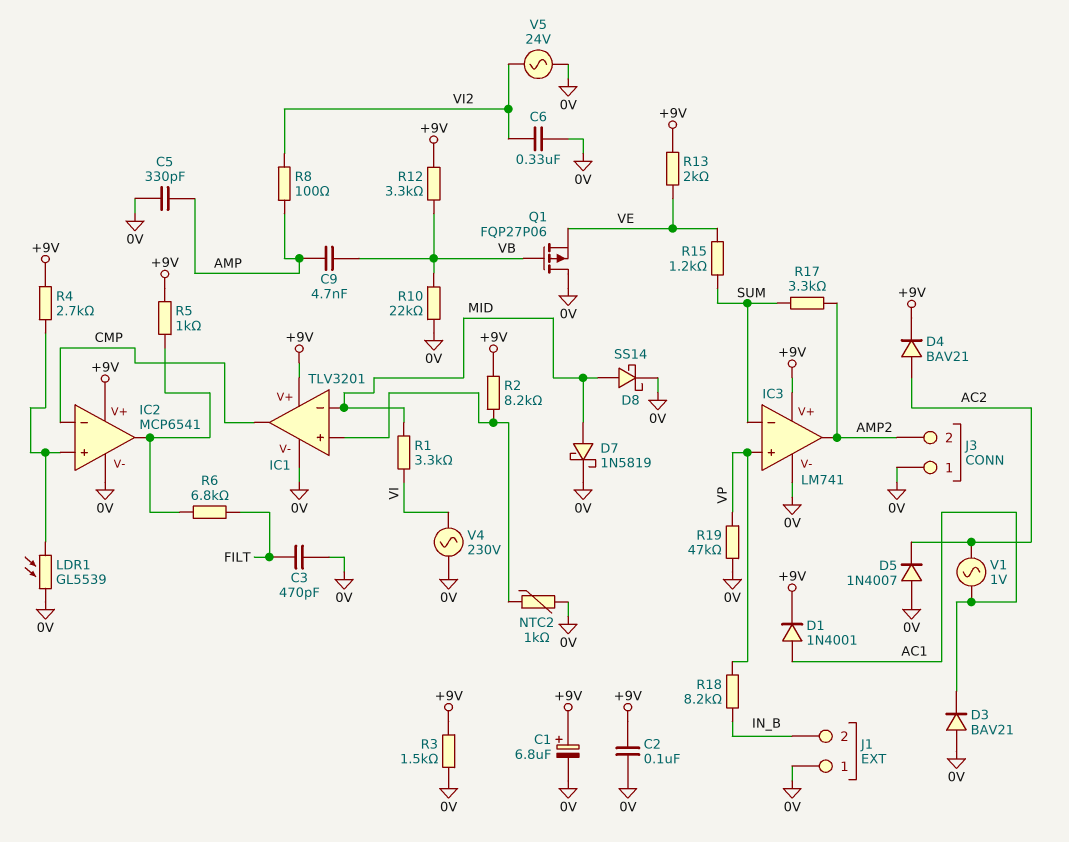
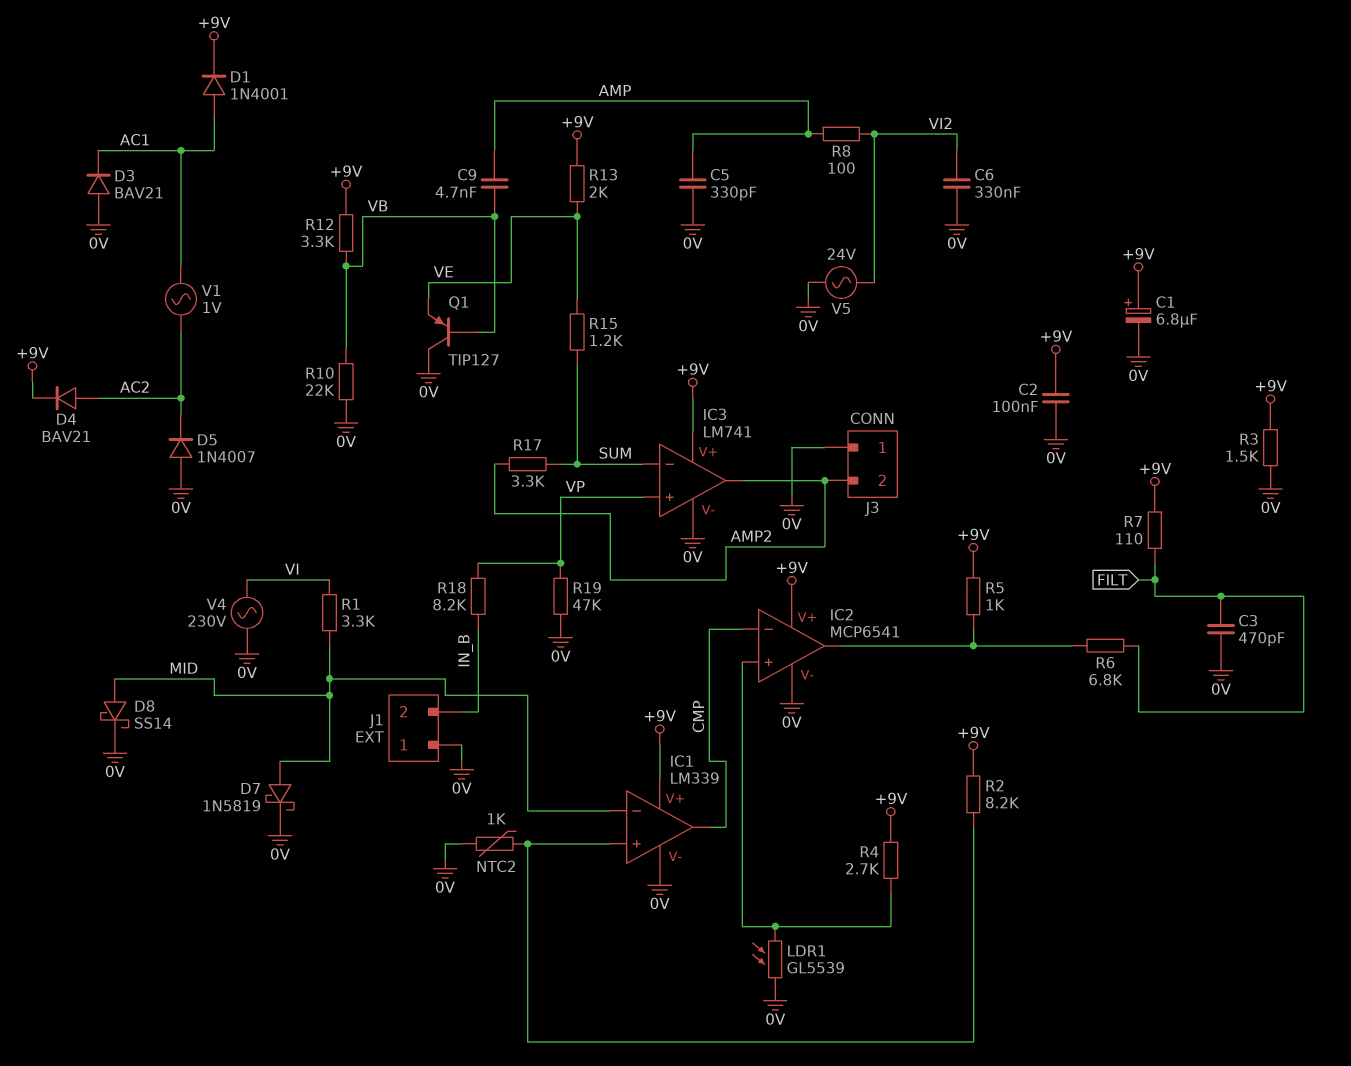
IC1: TLV3201 -> LM339
Q1: PMOS FQP27P06 (G VB, D 0V, S VE) -> PNP TIP127 (B VB, C 0V, E VE)
R7: none -> 110 (+9V, FILT)

